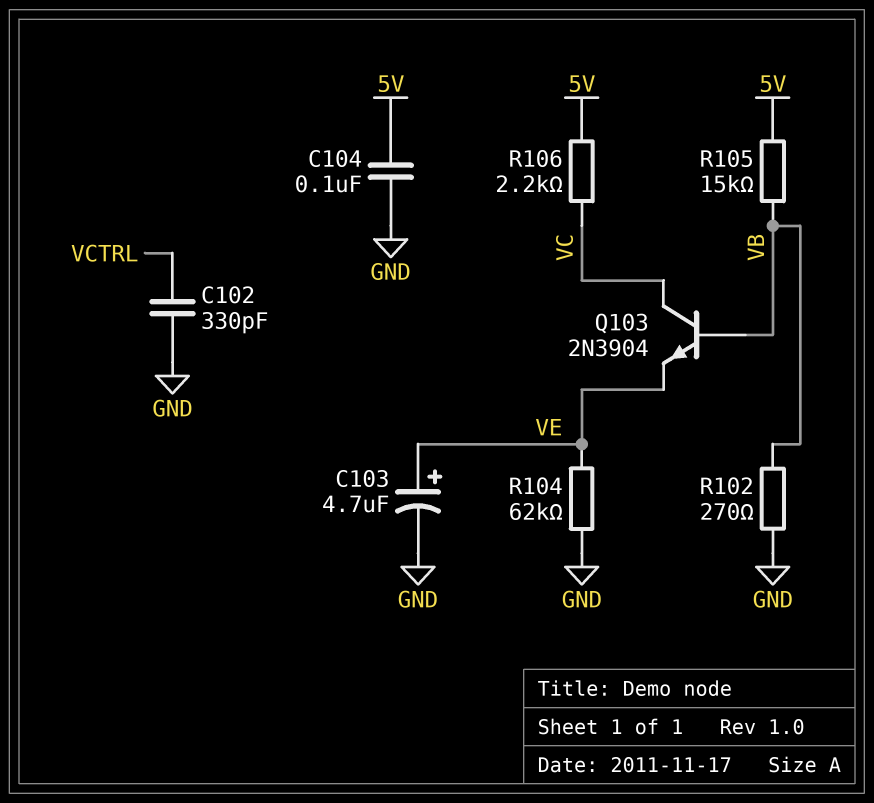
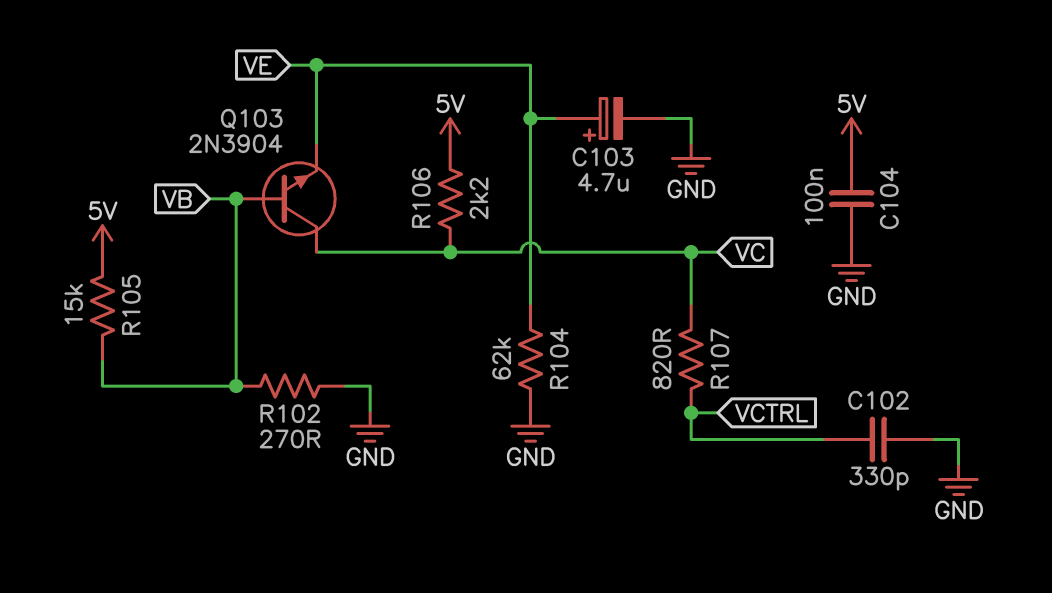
R107: none -> 820 (VC, VCTRL)

